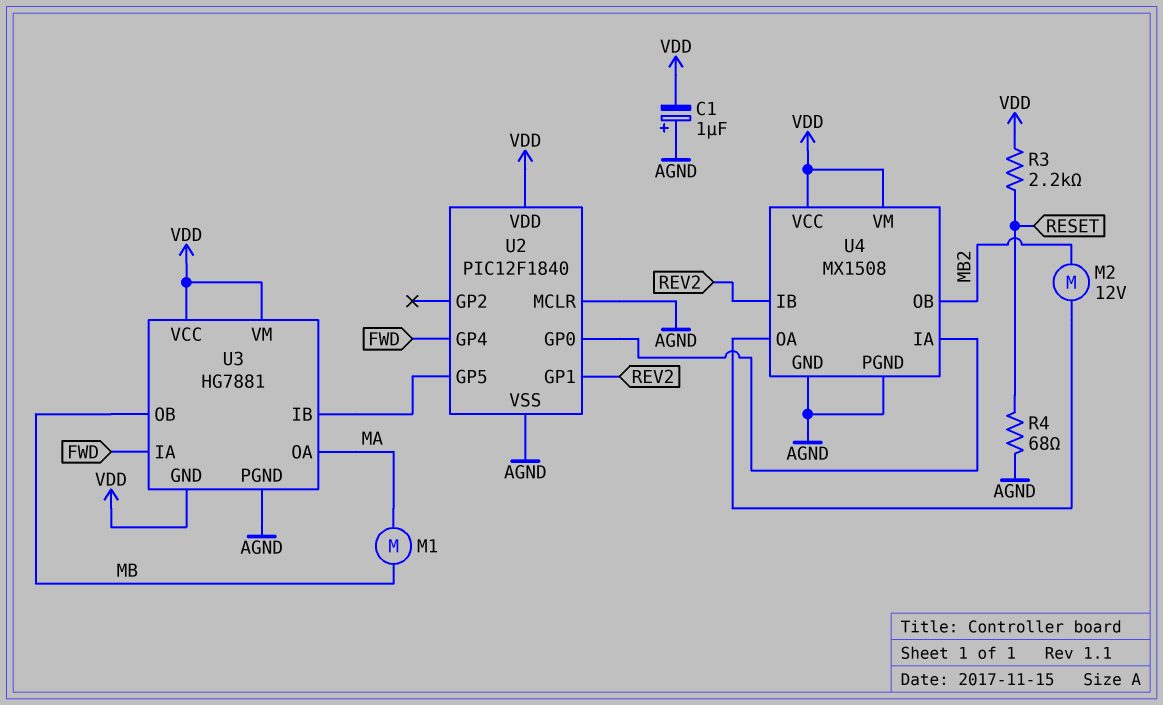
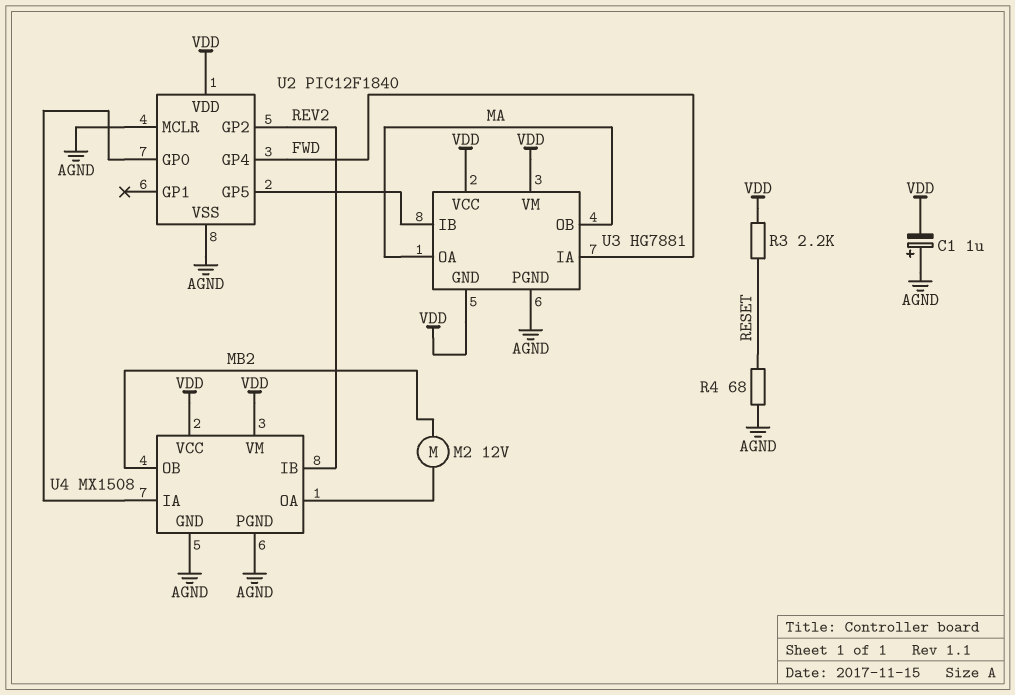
M1: motor (MA, MB) -> none
U2 pin GP1: REV2 -> none
U2 pin GP2: none -> REV2
U3 pin OB: MB -> MA

